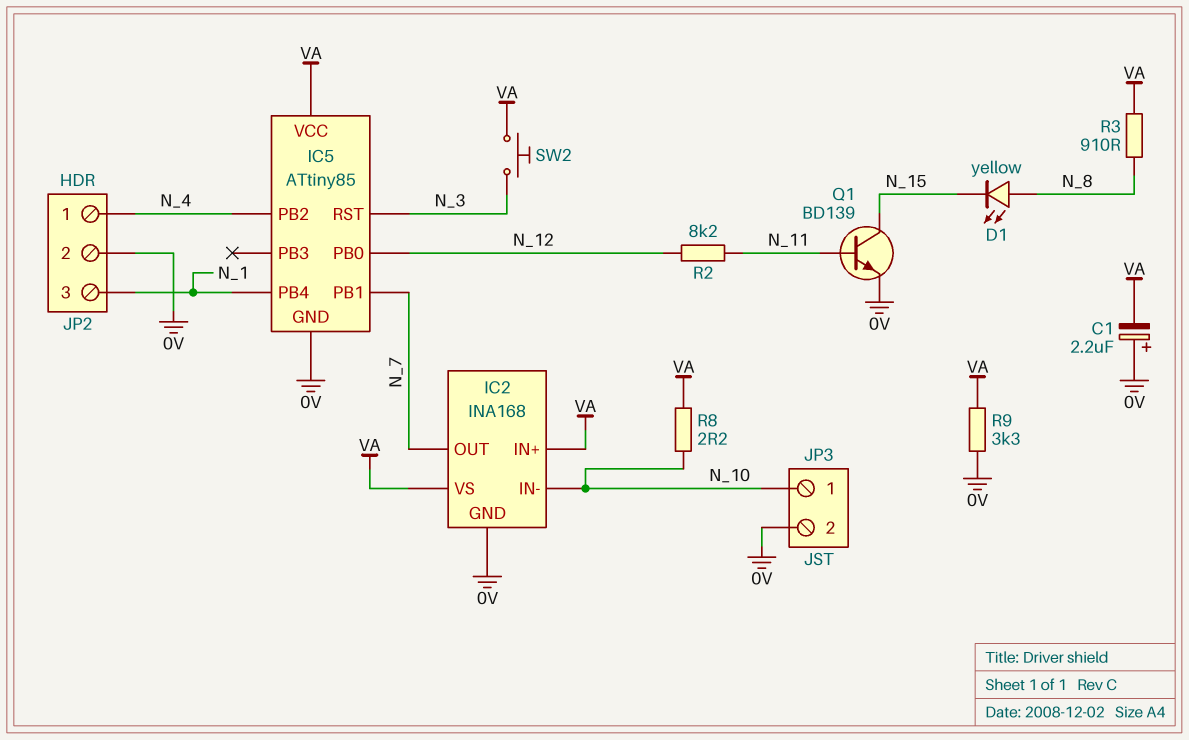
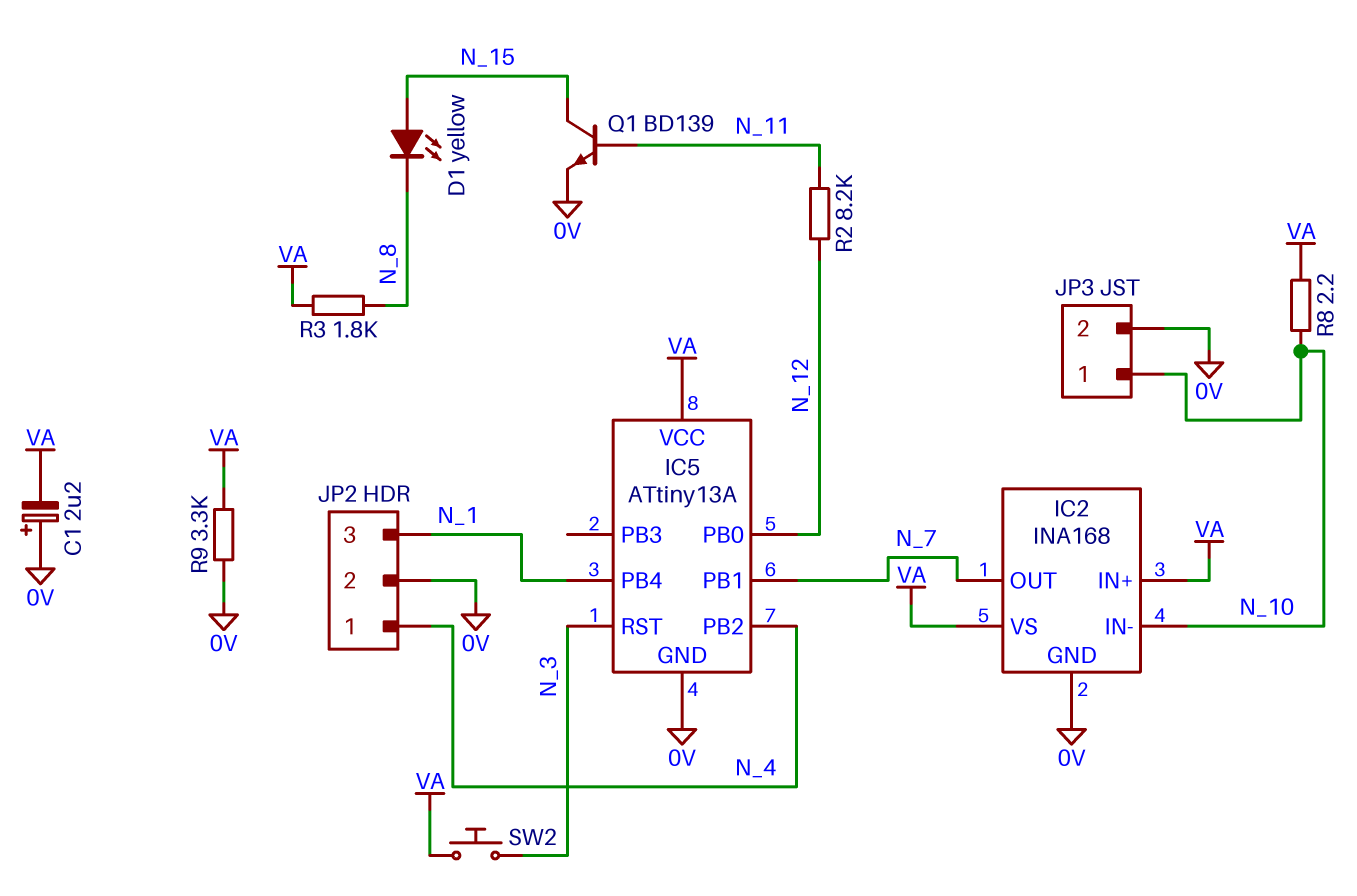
D1: LED yellow (A N_8, K N_15) -> LED yellow (A N_15, K N_8)
IC5: ATtiny85 -> ATtiny13A
R3: 910 (N_8, VA) -> 1.8k (N_8, VA)

